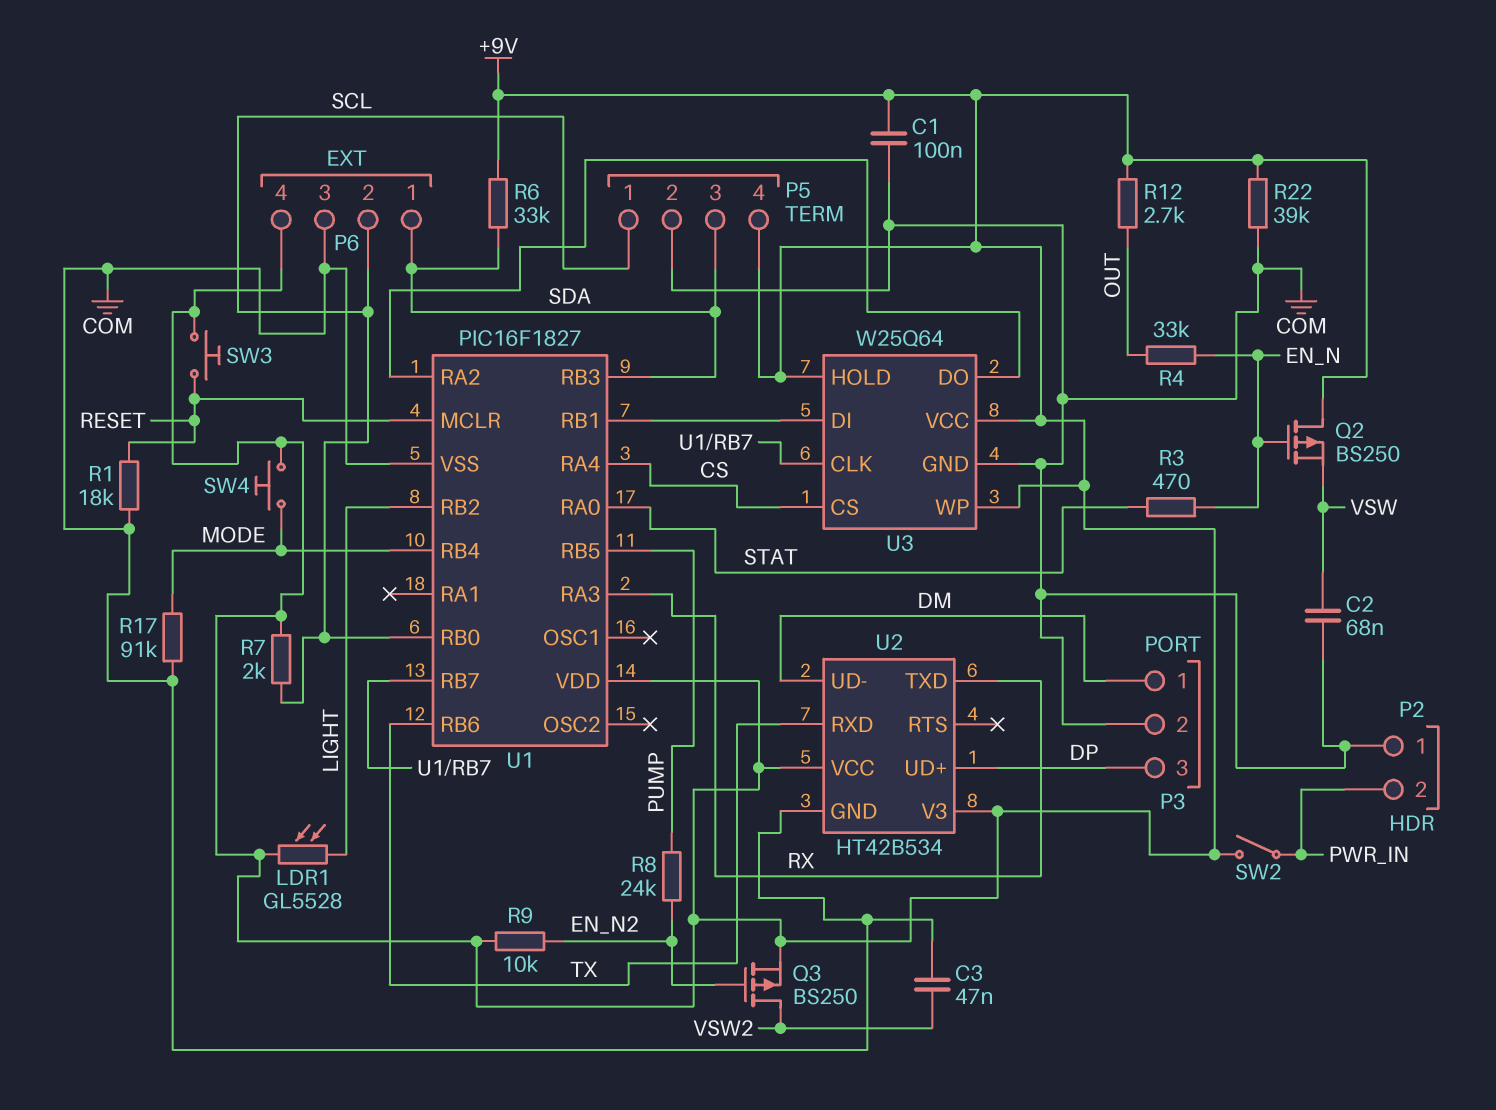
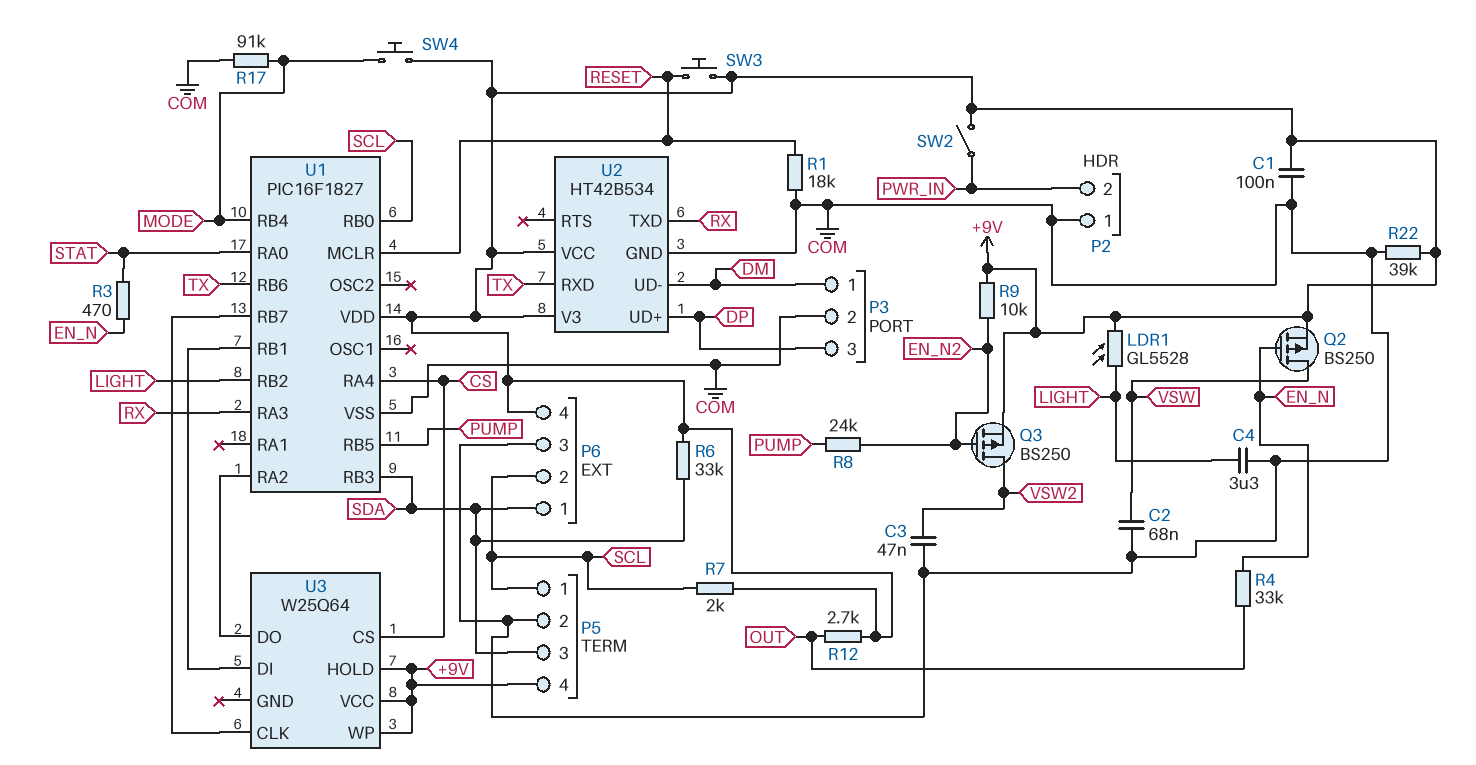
C4: none -> 3.3uF (COM, LIGHT)
Q2: PMOS BS250 (G EN_N, D +9V, S VSW) -> PMOS BS250 (G EN_N, D VSW, S +9V)
U3 pin GND: COM -> none

